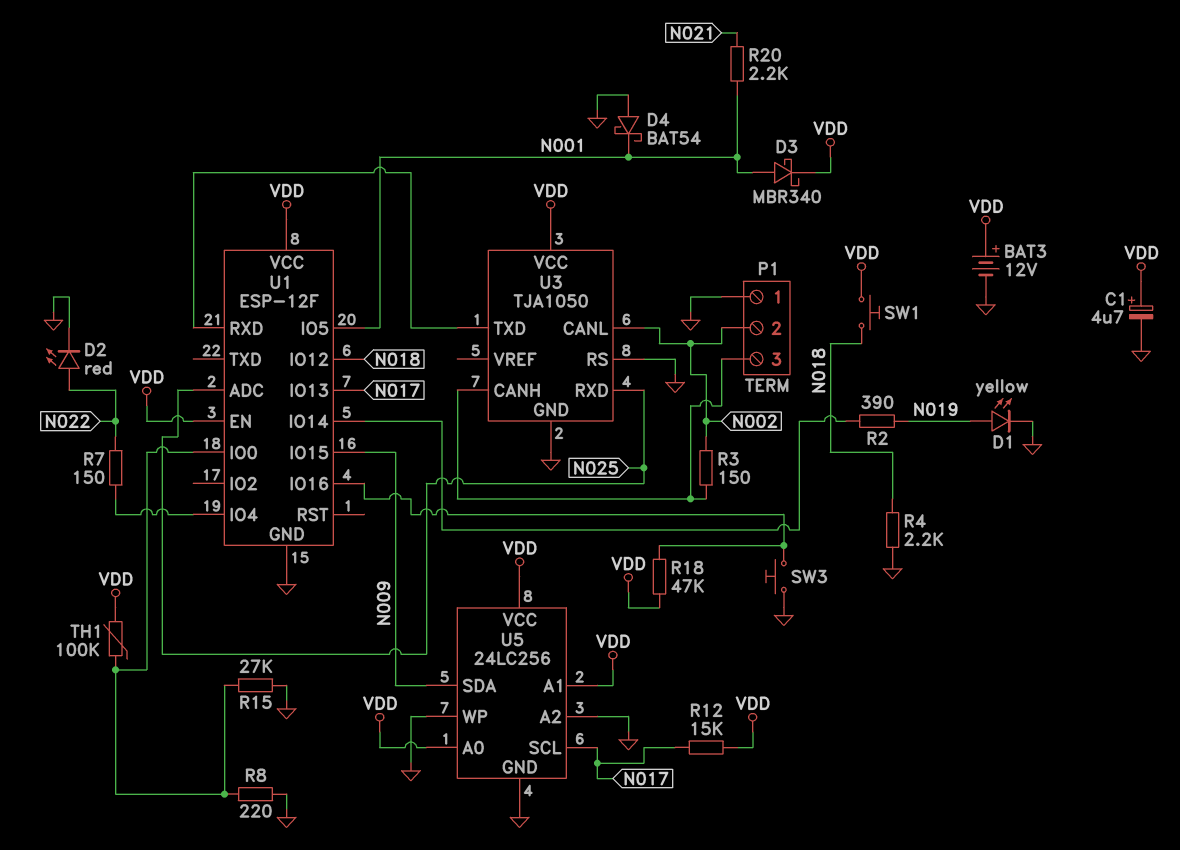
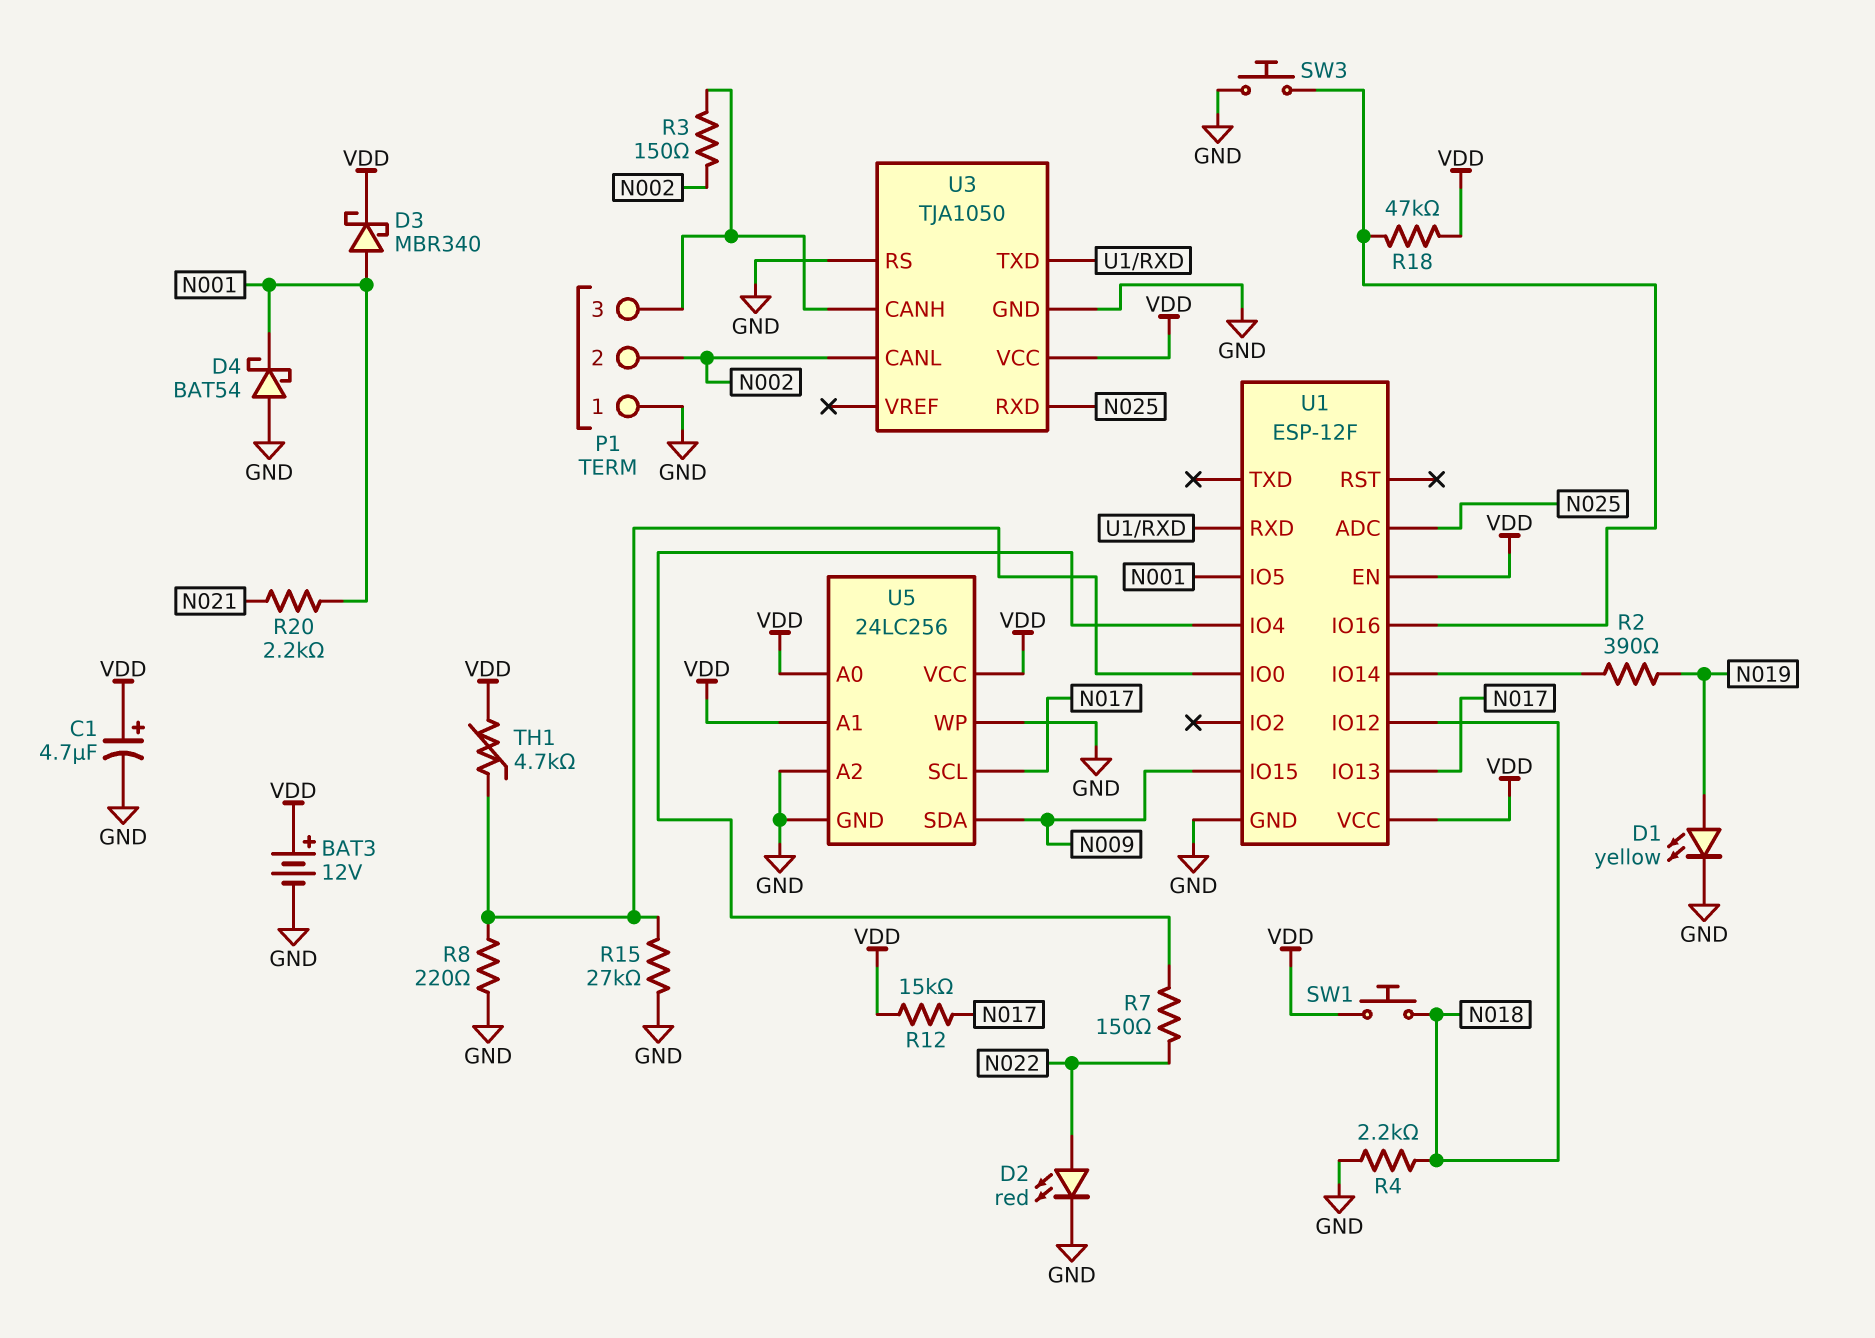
TH1: 100k (U1/IO0, VDD) -> 4.7k (U1/IO0, VDD)

